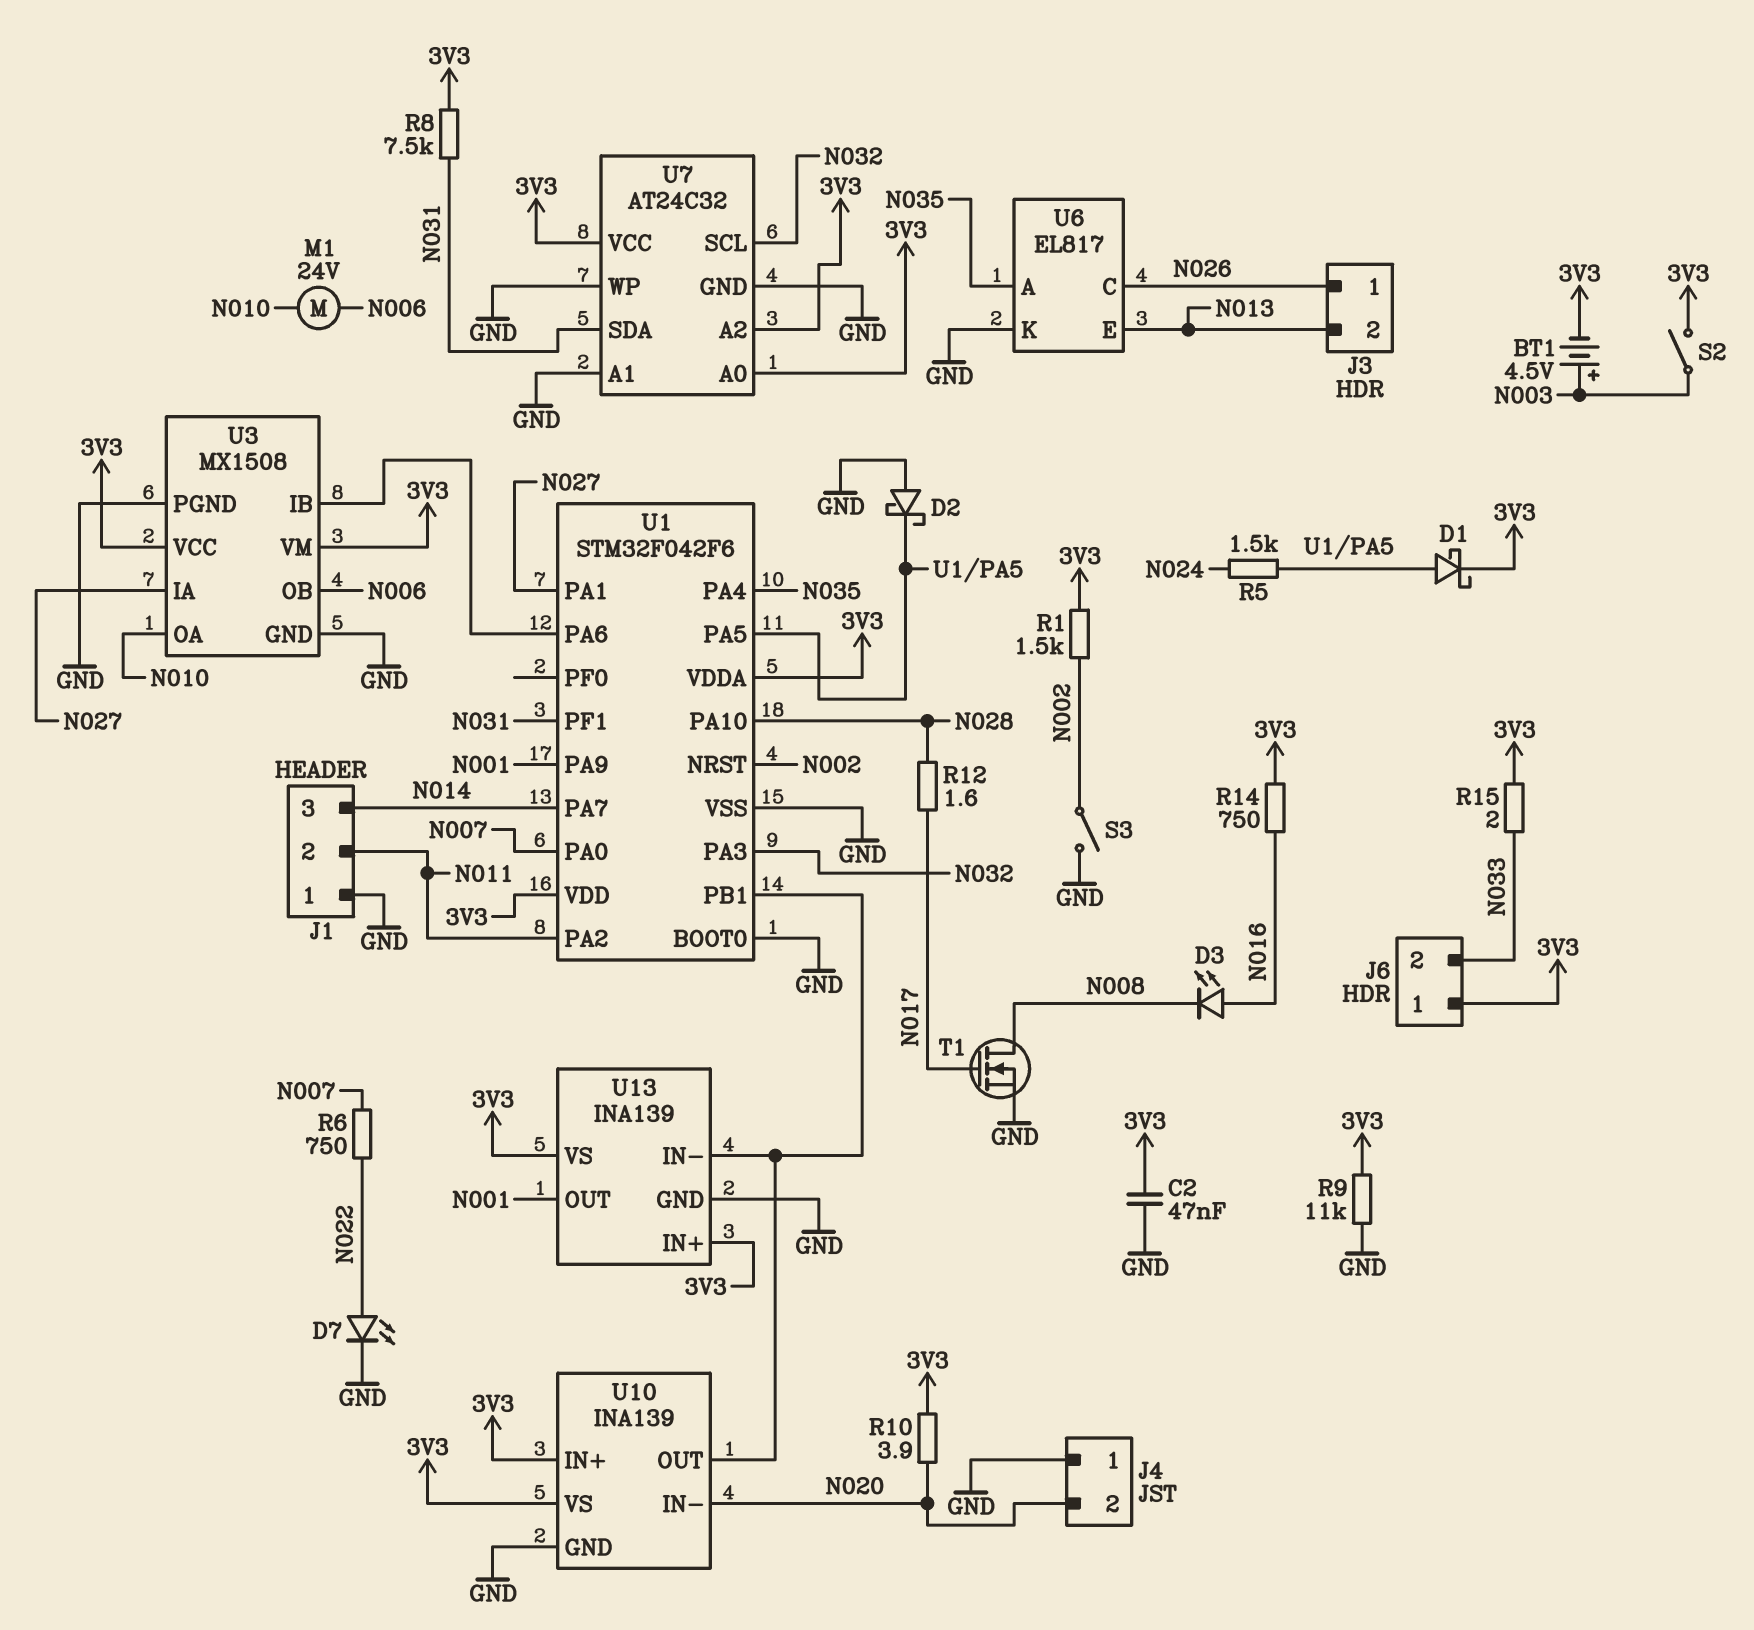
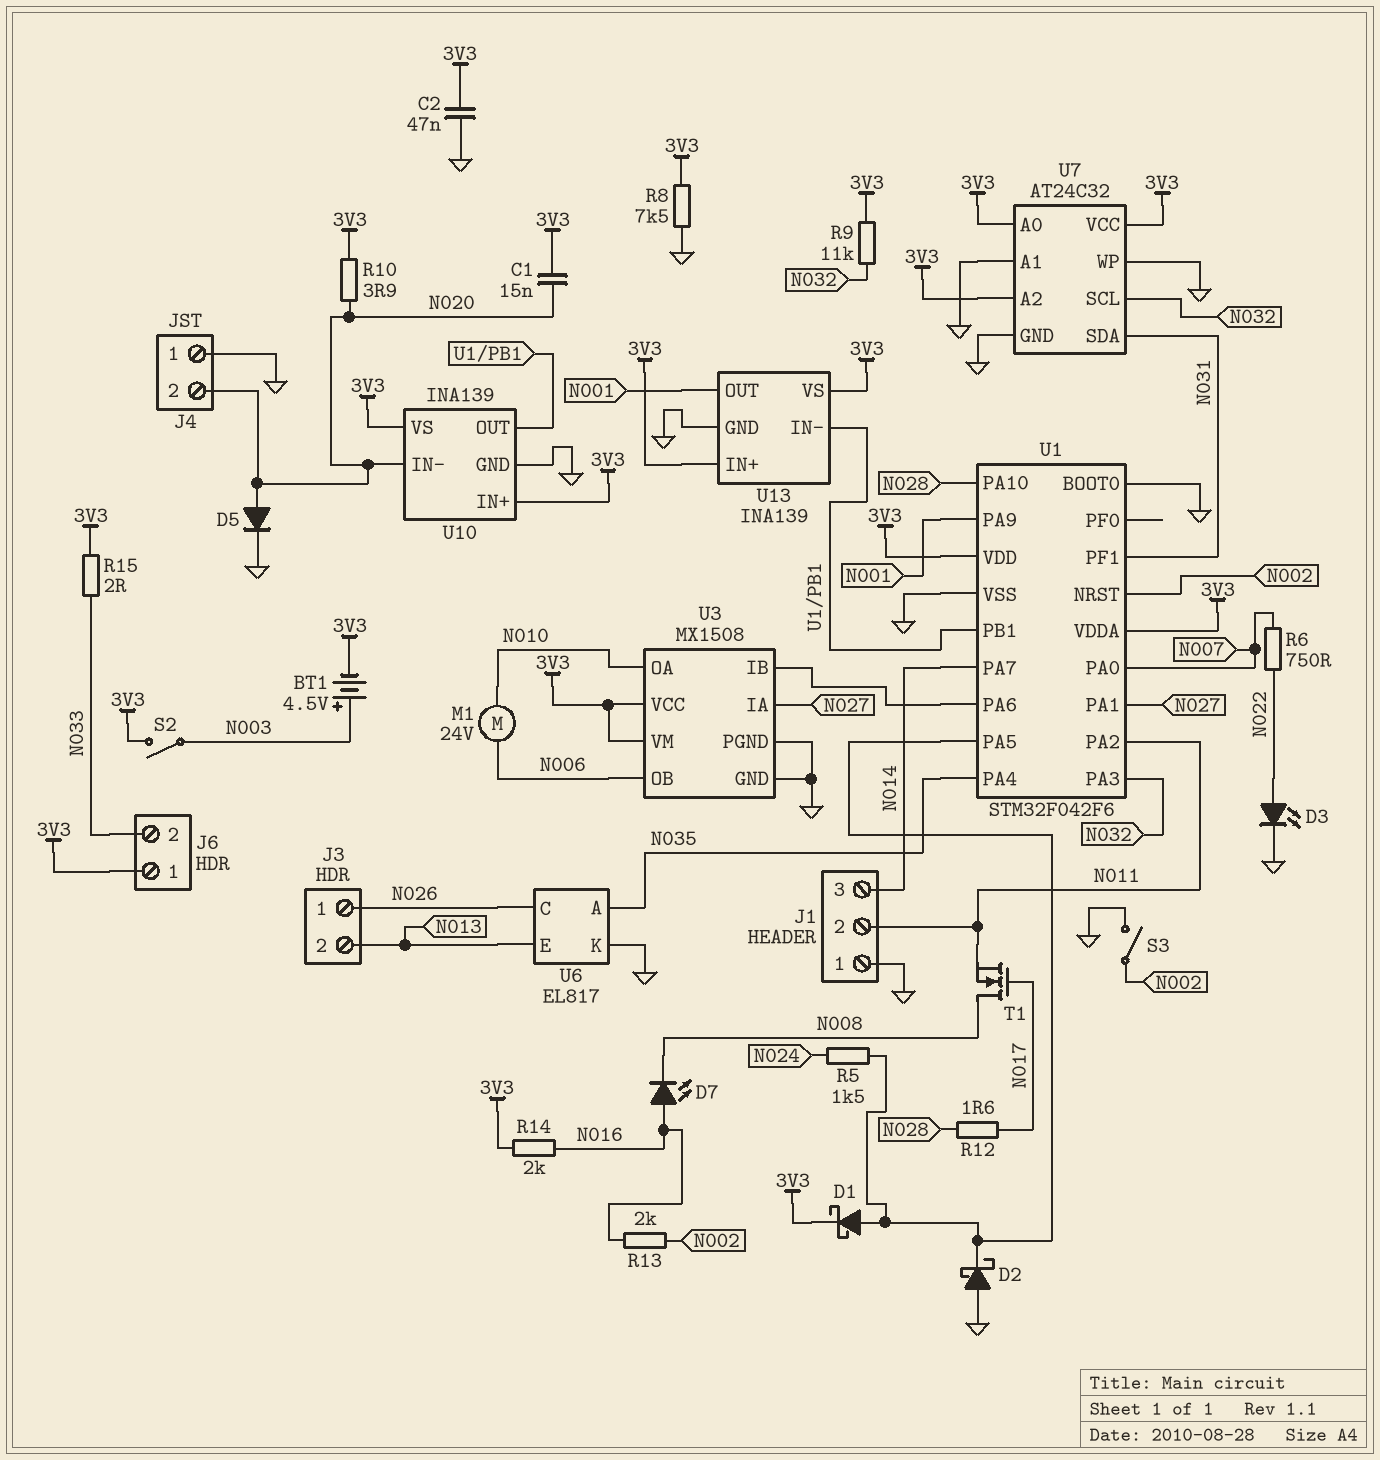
C1: none -> 15nF (3V3, N020)
D3: LED (A N016, K N008) -> LED (A N022, K GND)
D5: none -> diode (A N020, K GND)
D7: LED (A N022, K GND) -> LED (A N016, K N008)
R1: 1.5k (3V3, N002) -> none
R8: 7.5k (3V3, N031) -> 7.5k (3V3, GND)
R9: 11k (3V3, GND) -> 11k (3V3, N032)
R13: none -> 2k (N002, N016)
R14: 750 (3V3, N016) -> 2k (3V3, N016)
T1: NMOS (G N017, D N008, S GND) -> NMOS (G N017, D N008, S N011)

